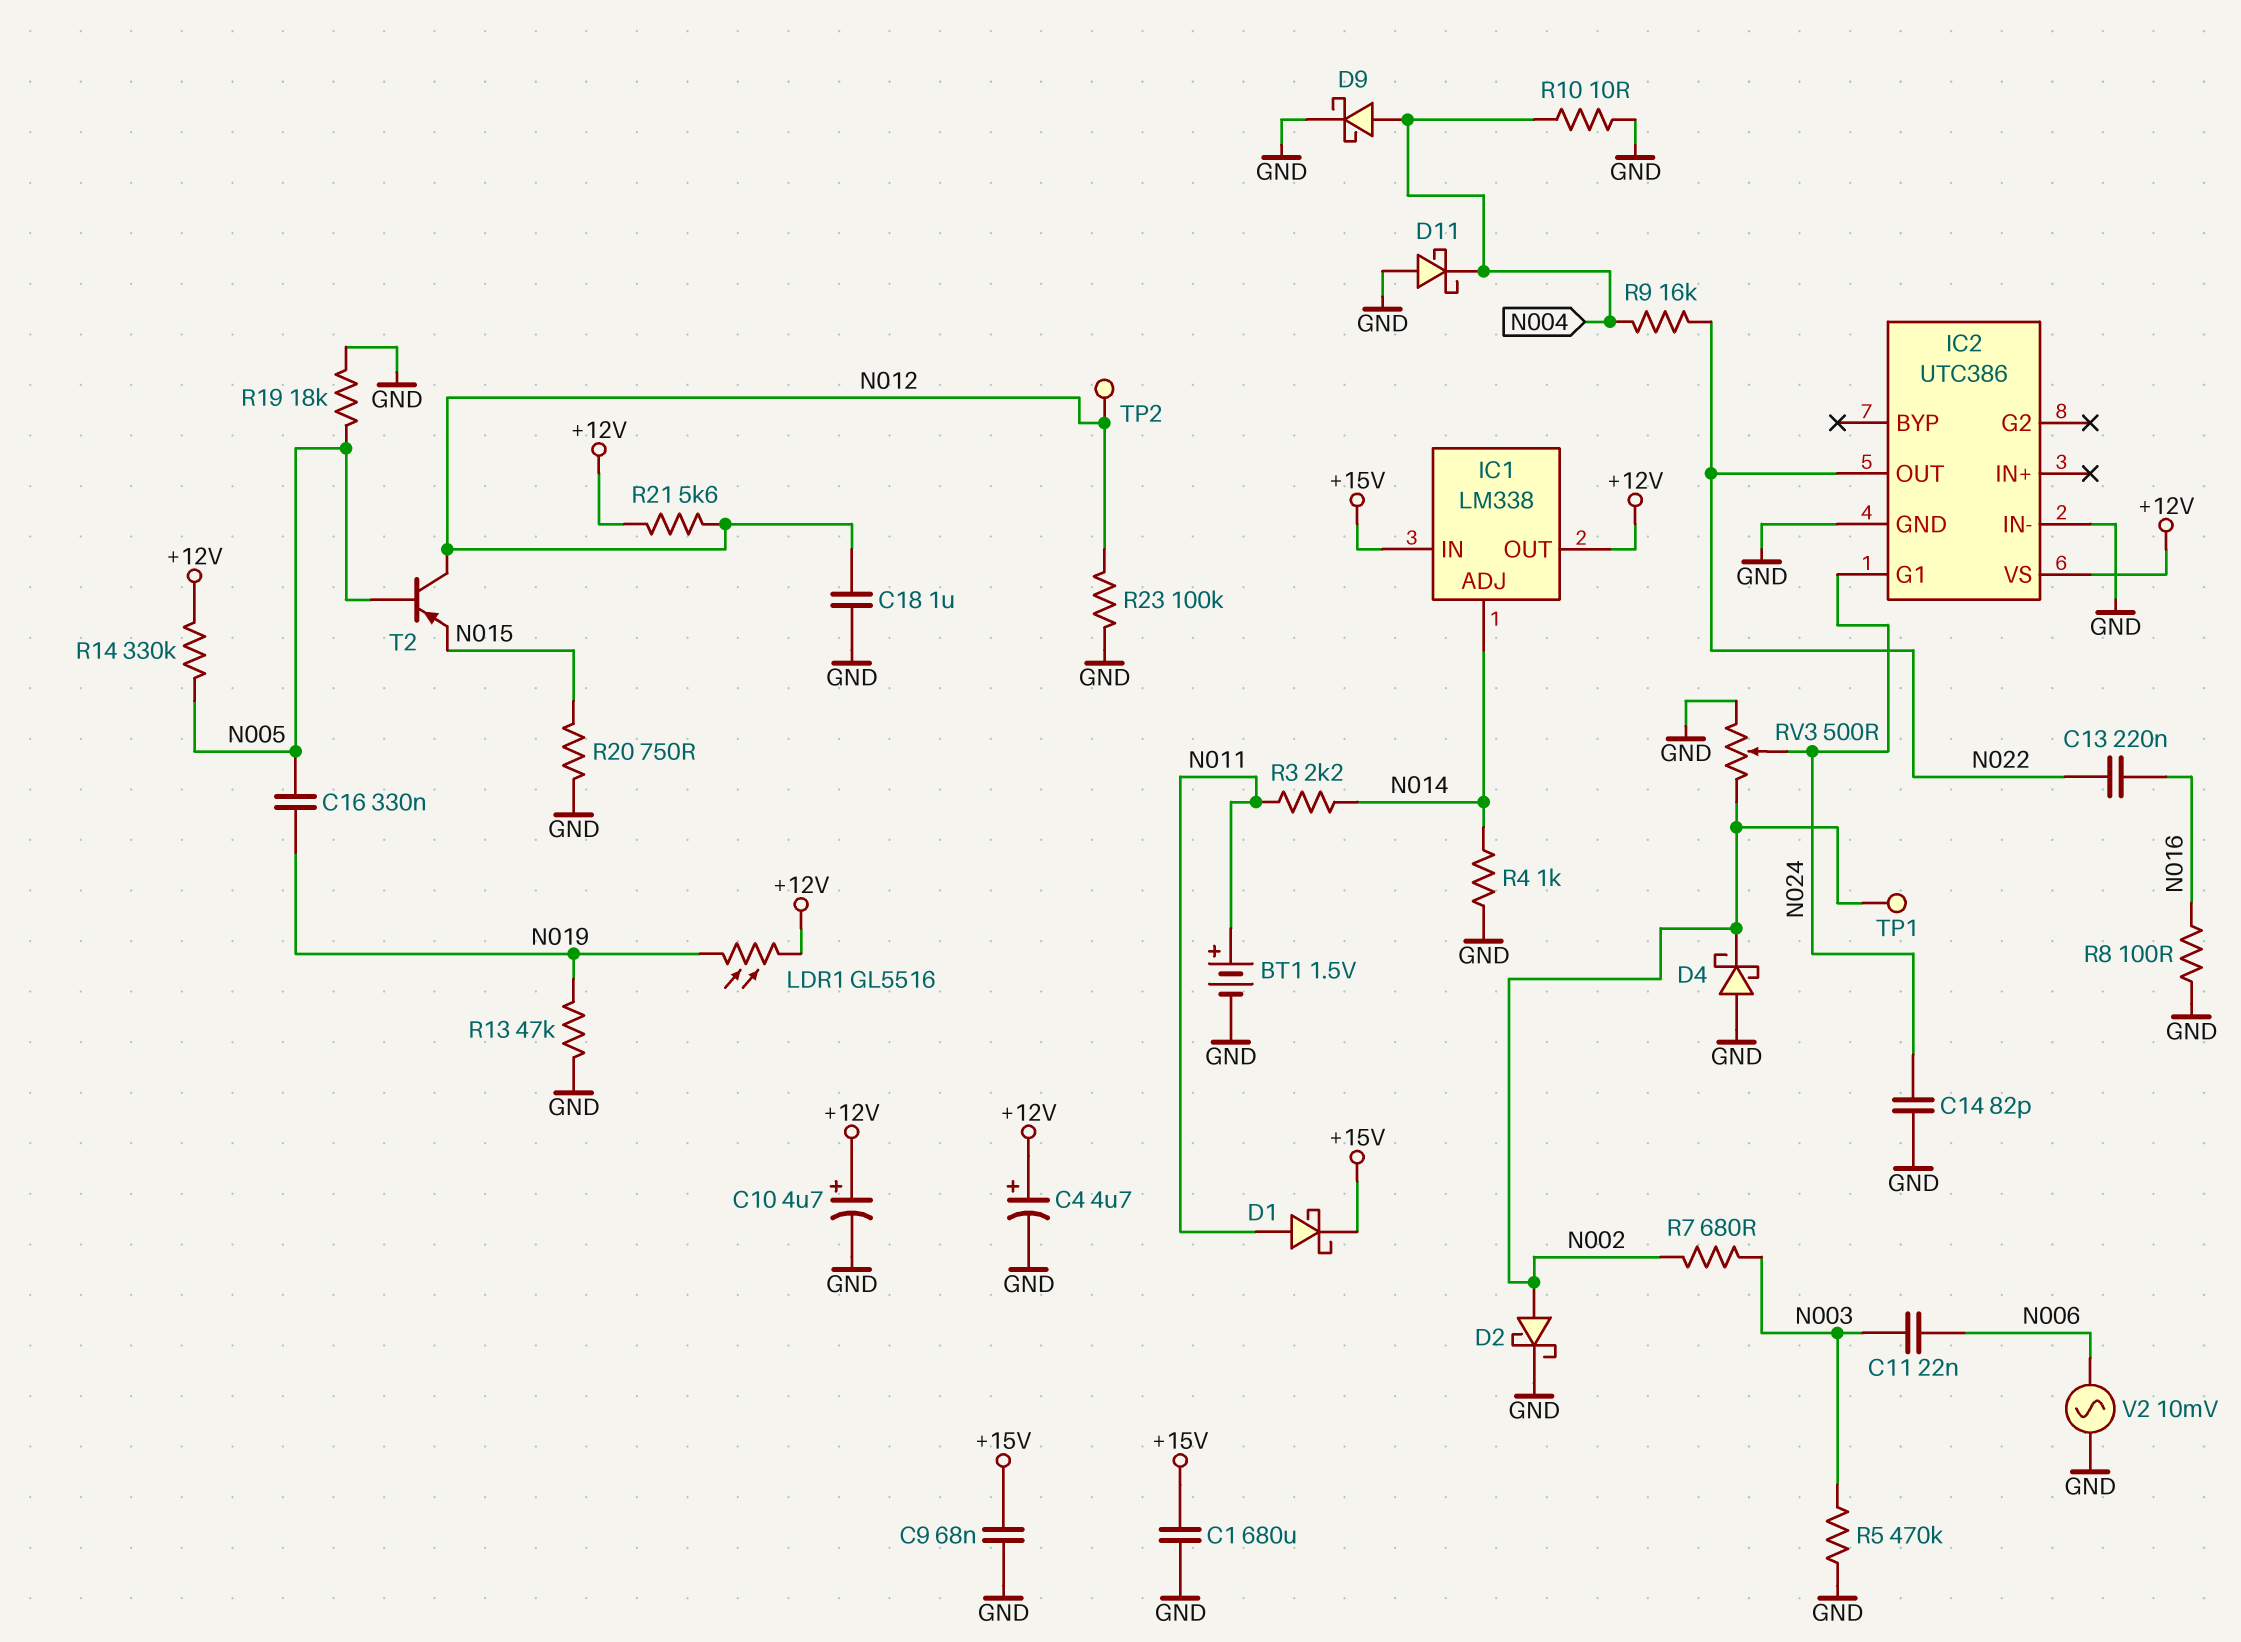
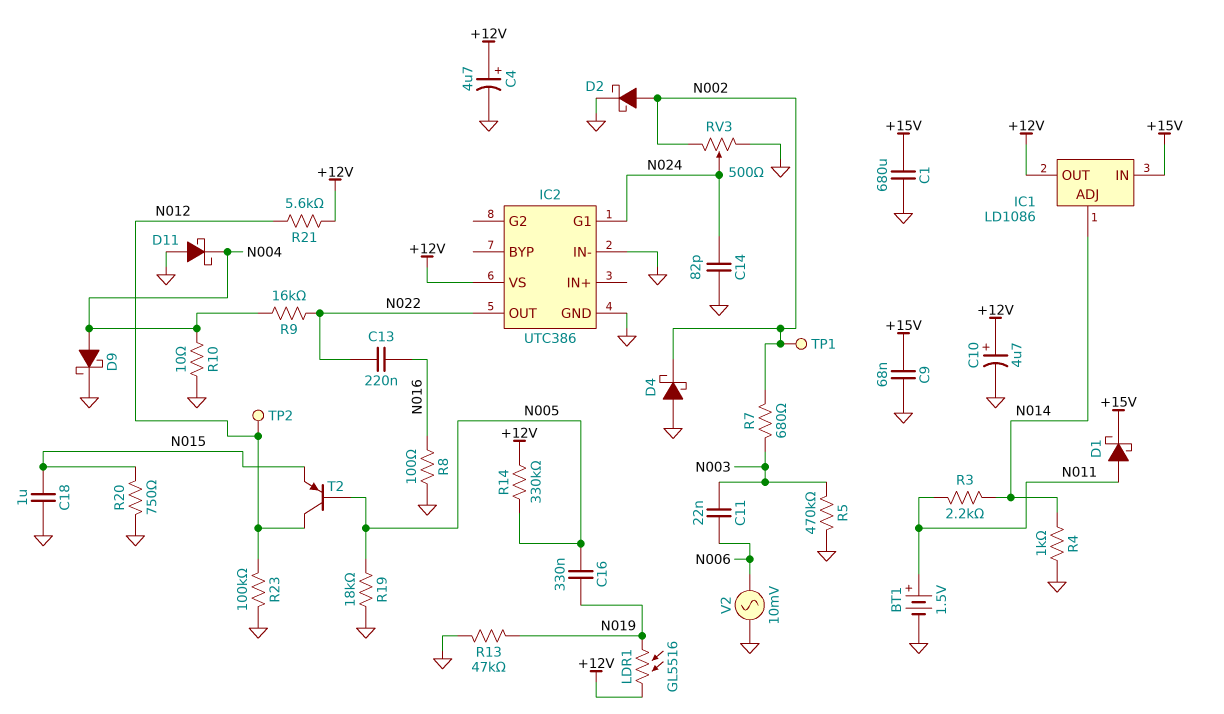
C18: 1uF (GND, N012) -> 1uF (GND, N015)
IC1: LM338 -> LD1086

